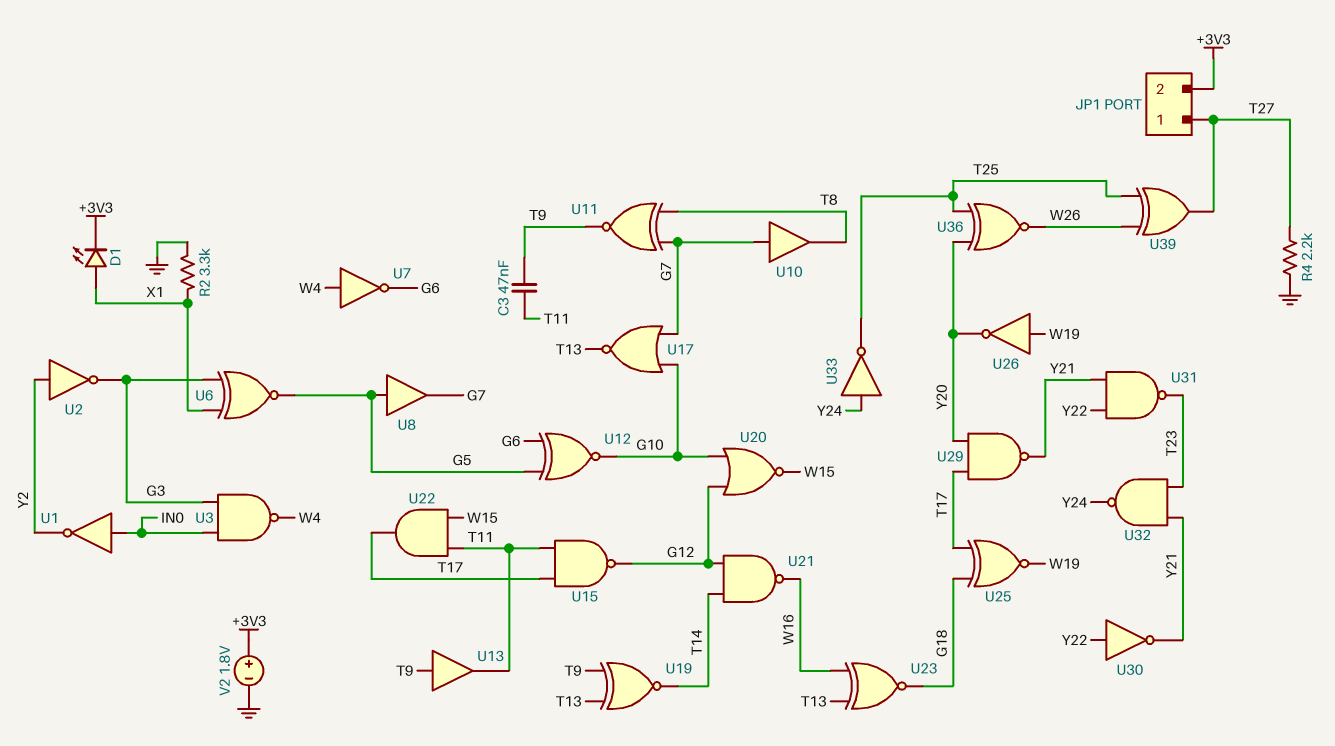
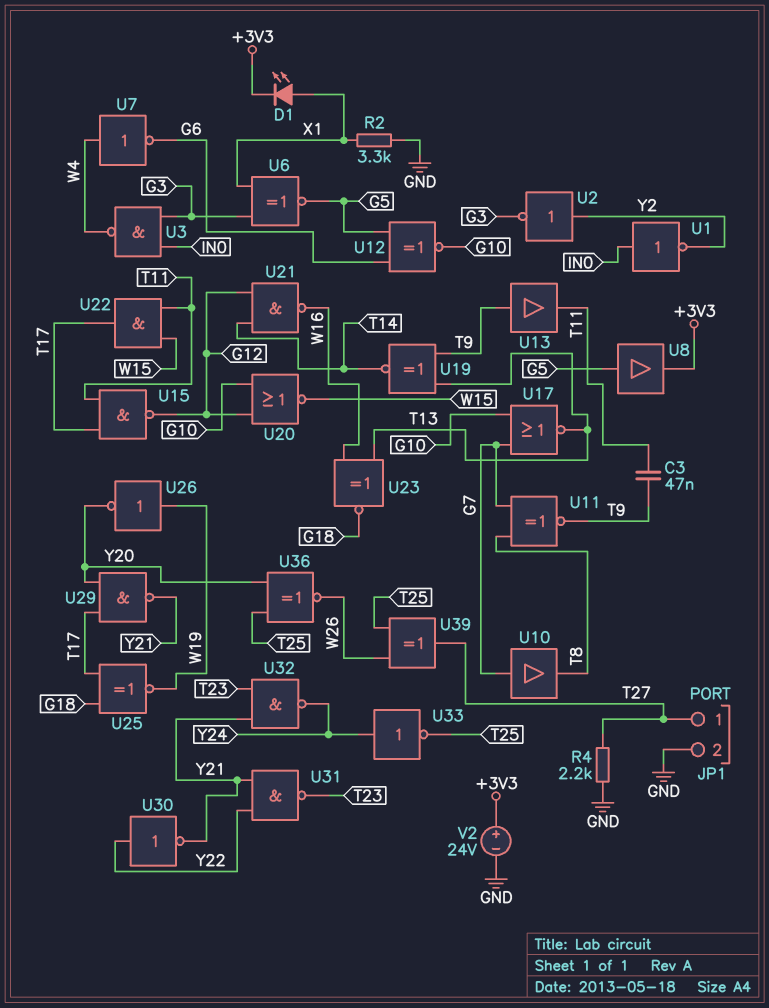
JP1 pin 2: +3V3 -> GND
U8: buffer (in G5, out G7) -> buffer (in G5, out +3V3)
V2: 1.8V (plus +3V3, minus GND) -> 24V (plus +3V3, minus GND)

